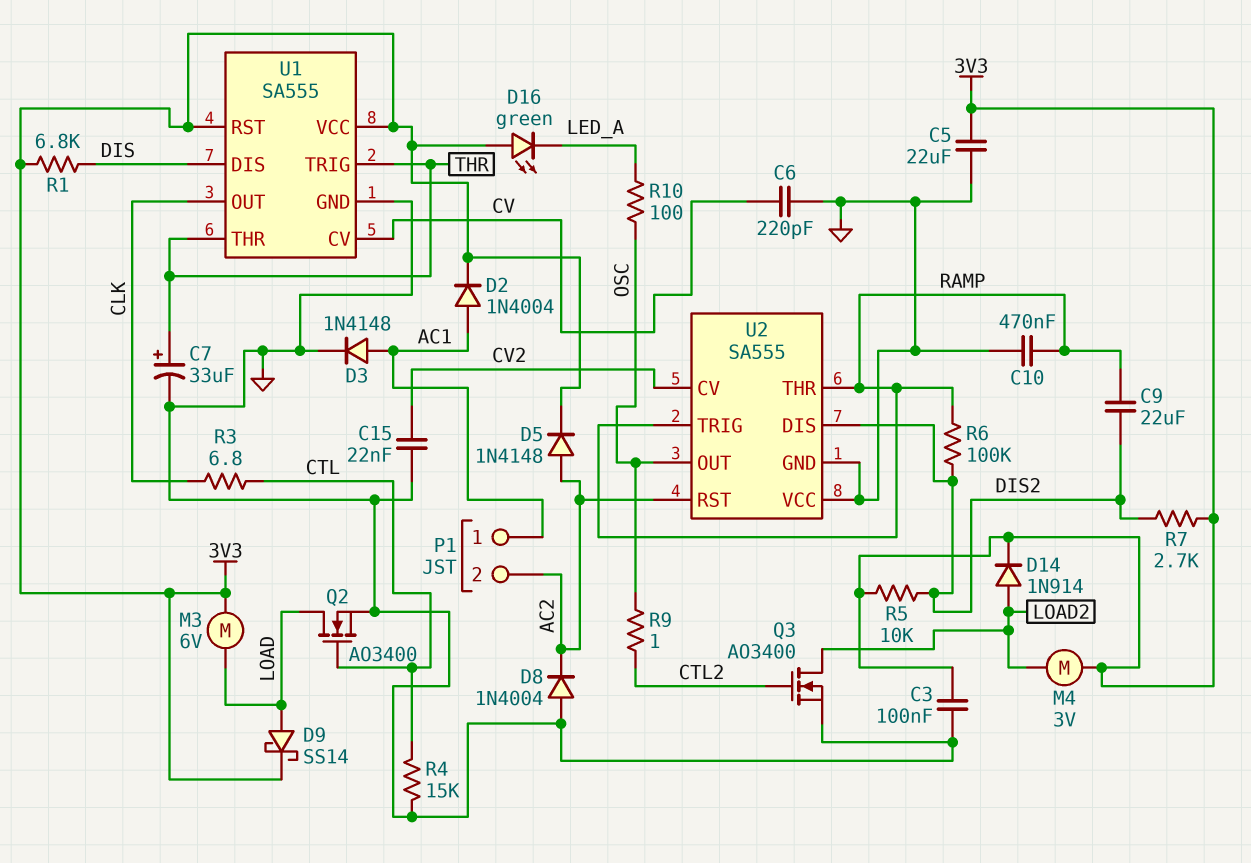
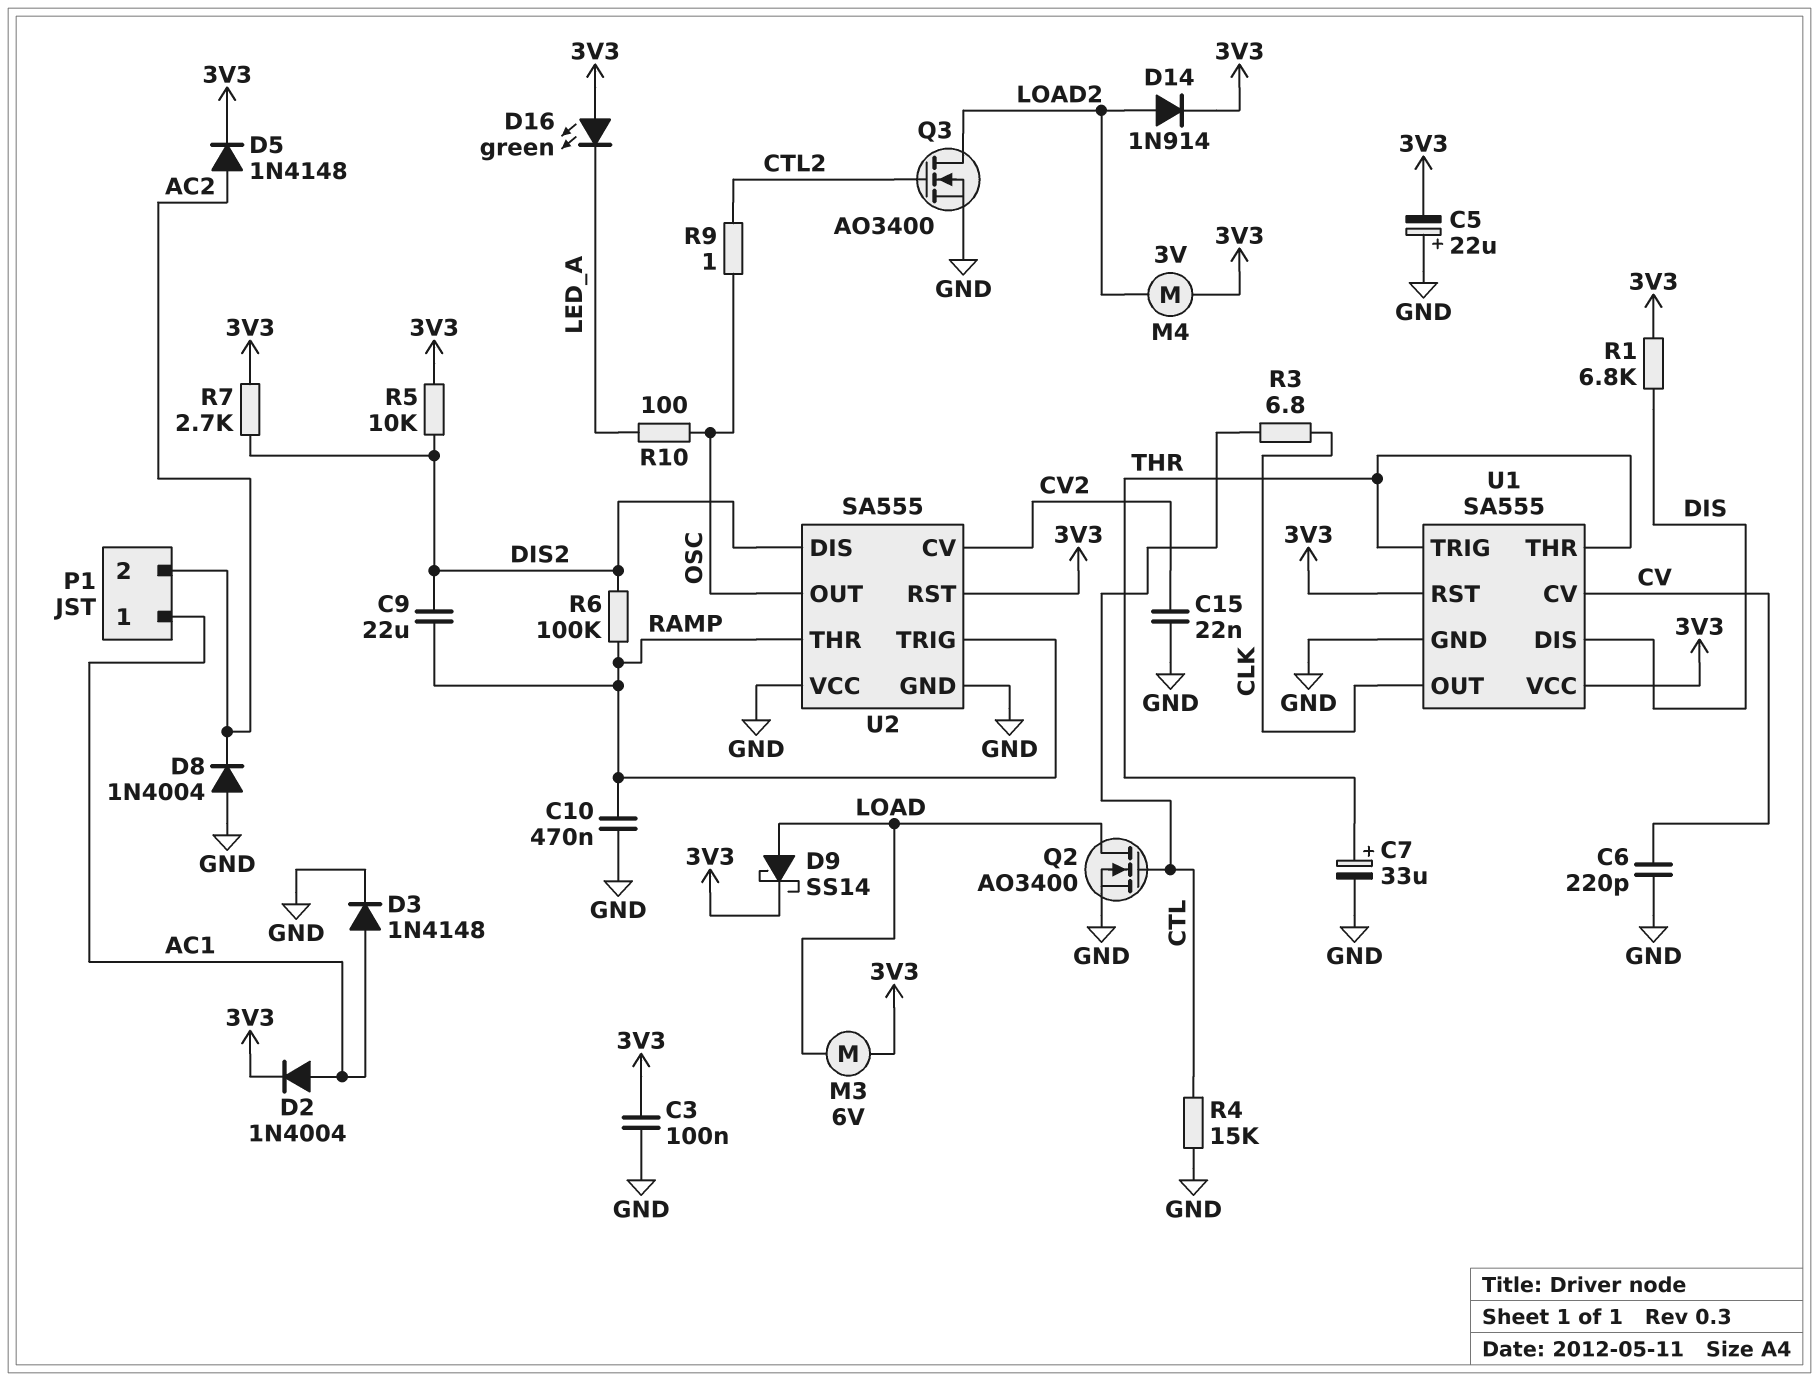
C5: 22uF (3V3, GND) -> 22uF (plus GND, minus 3V3)
U2 pin RST: AC2 -> 3V3

